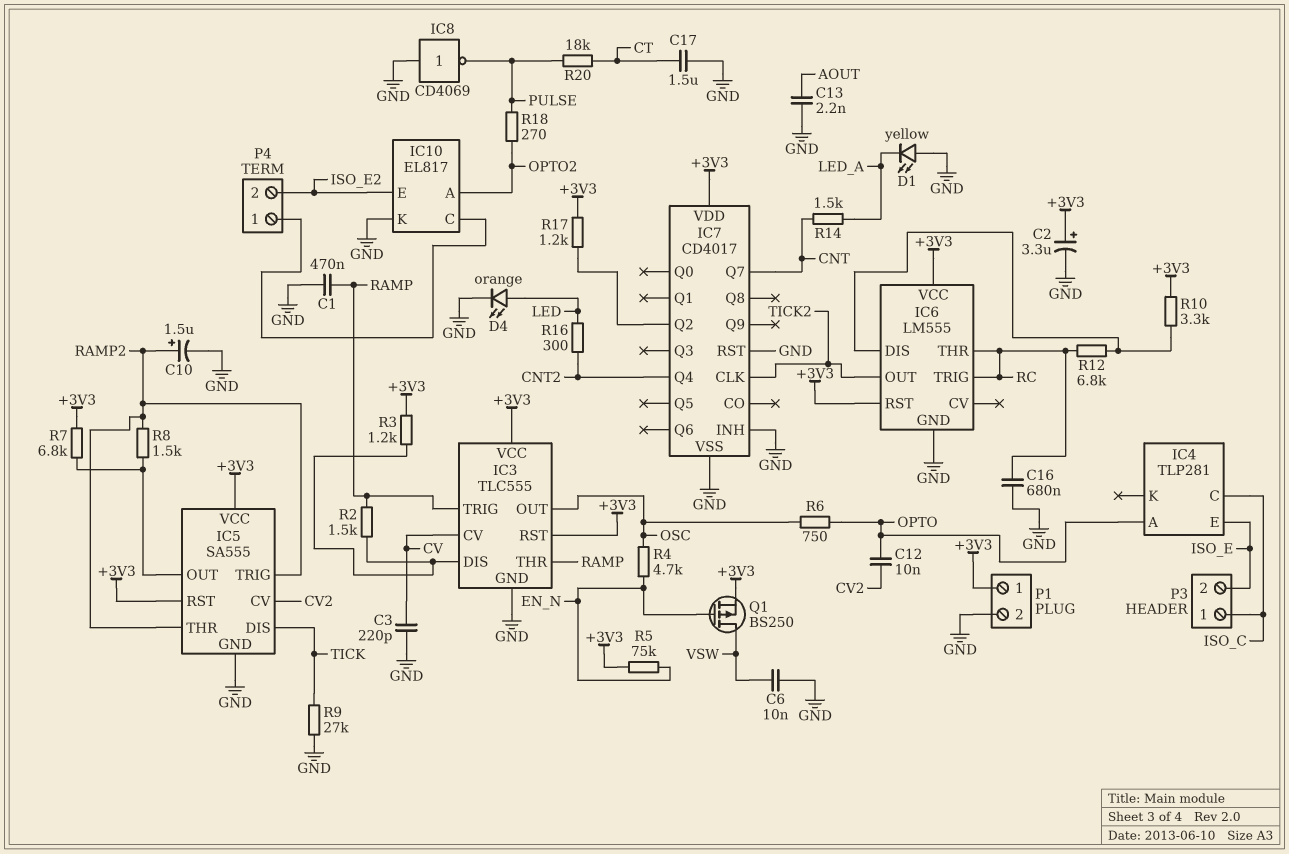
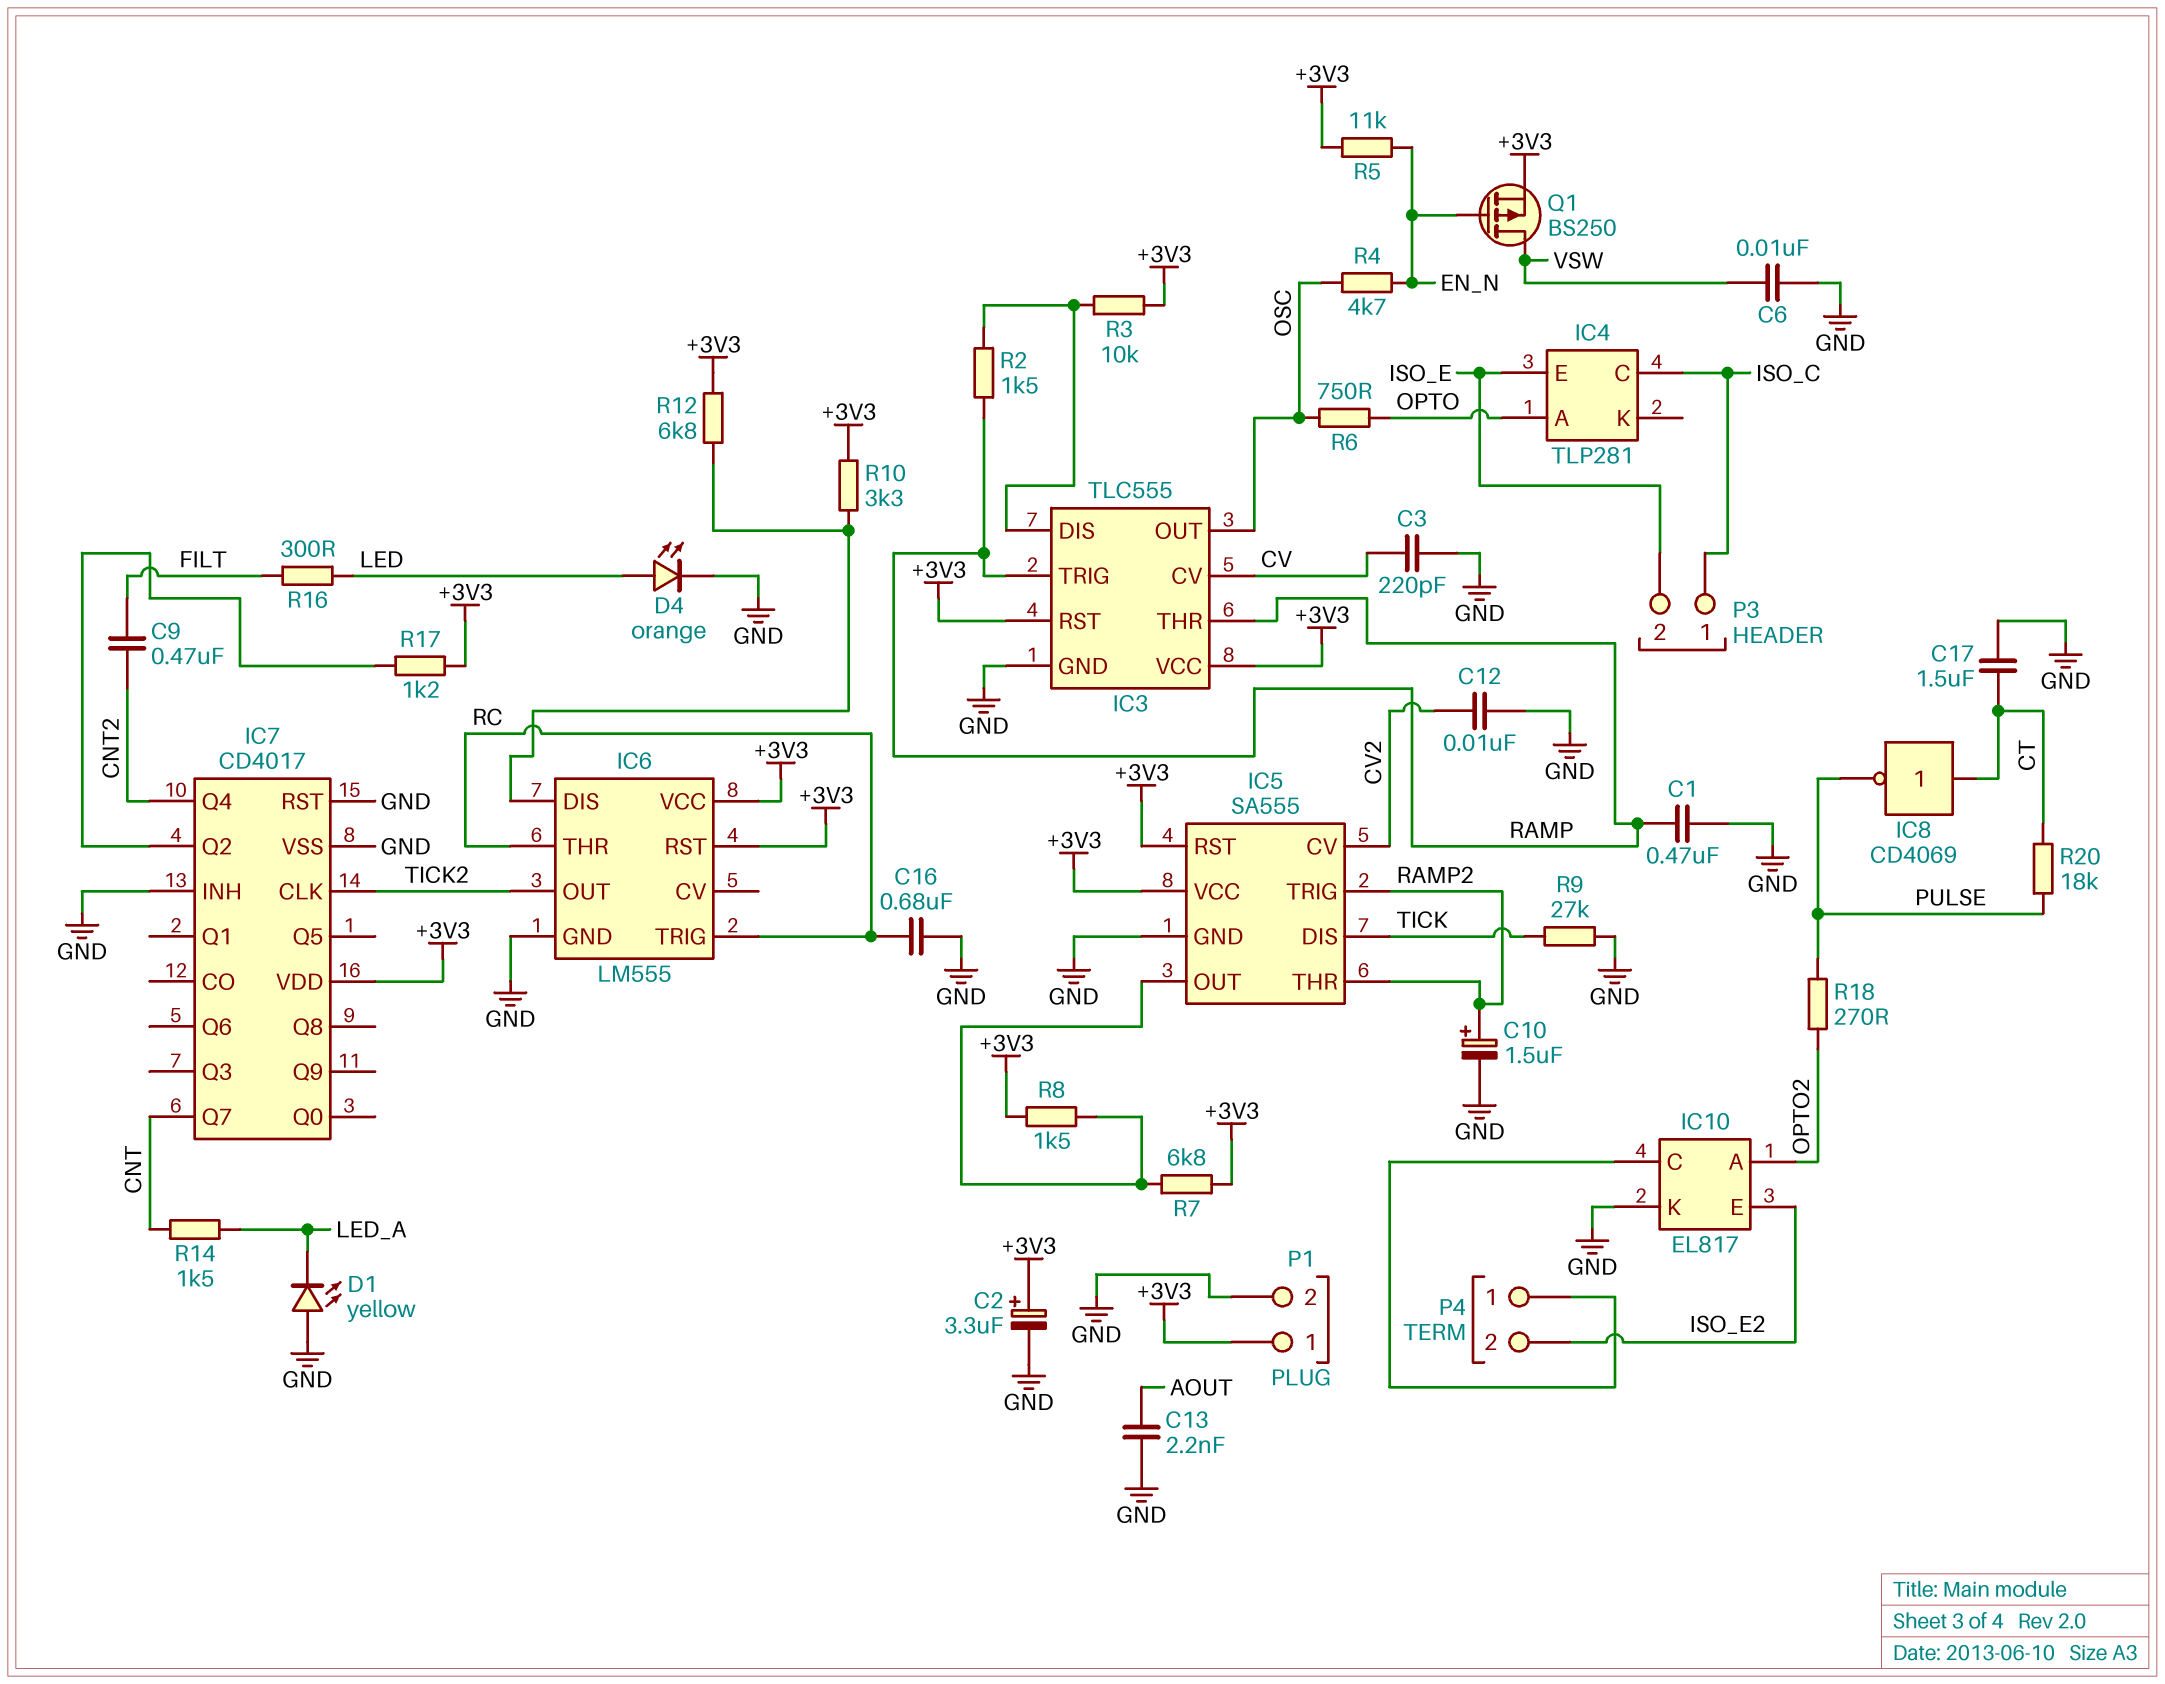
C9: none -> 470nF (CNT2, FILT)
C12: 10nF (CV2, OPTO) -> 10nF (CV2, GND)
IC8: NOT CD4069 (in GND, out PULSE) -> NOT CD4069 (in CT, out PULSE)
R3: 1.2k (+3V3, IC3/DIS) -> 10k (+3V3, IC3/DIS)
R5: 75k (+3V3, EN_N) -> 11k (+3V3, EN_N)
R8: 1.5k (IC5/OUT, RAMP2) -> 1.5k (+3V3, IC5/OUT)
R12: 6.8k (IC6/DIS, RC) -> 6.8k (+3V3, IC6/DIS)
R16: 300 (CNT2, LED) -> 300 (FILT, LED)

